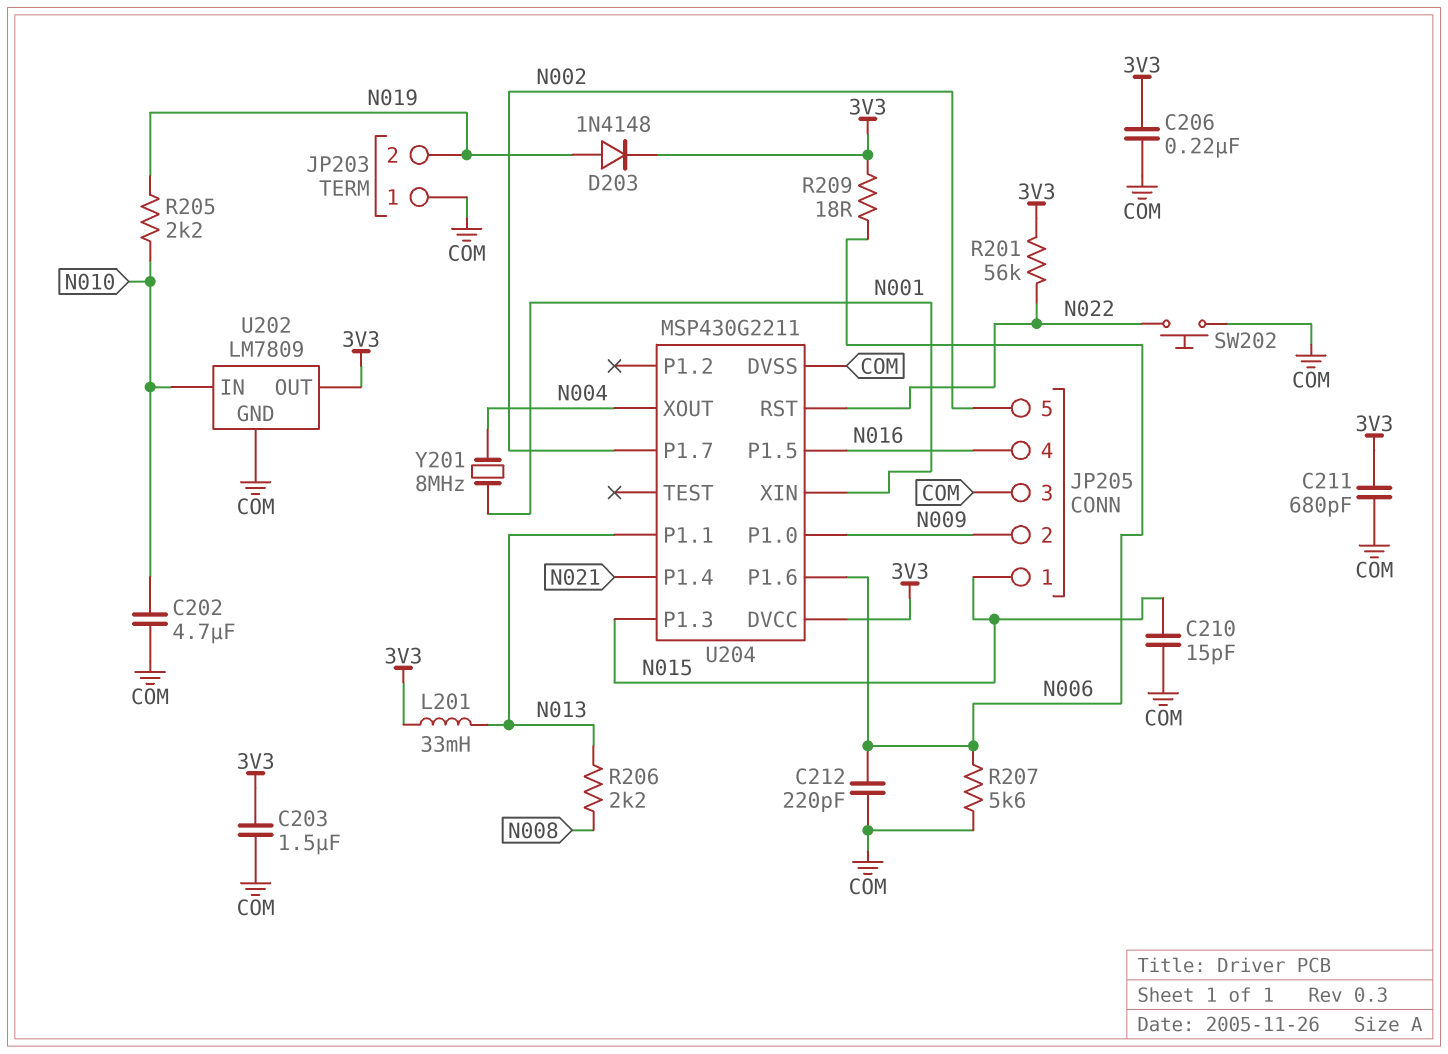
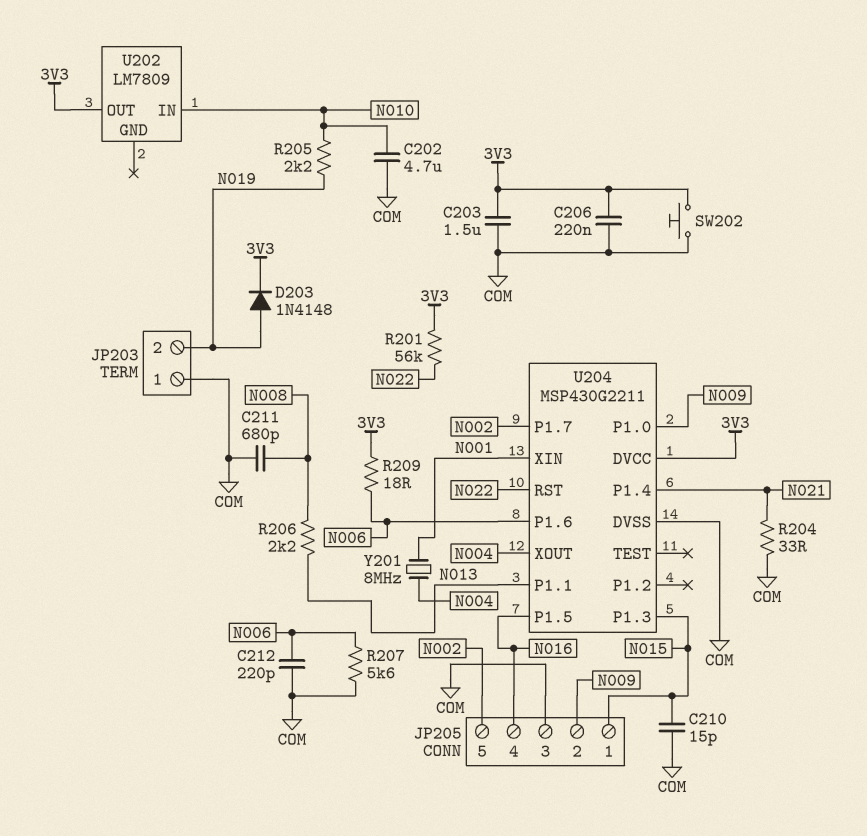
C211: 680pF (3V3, COM) -> 680pF (COM, N008)
L201: 33mH (3V3, N013) -> none
R204: none -> 33 (COM, N021)
SW202: button (COM, N022) -> button (3V3, COM)
U202 pin GND: COM -> none

